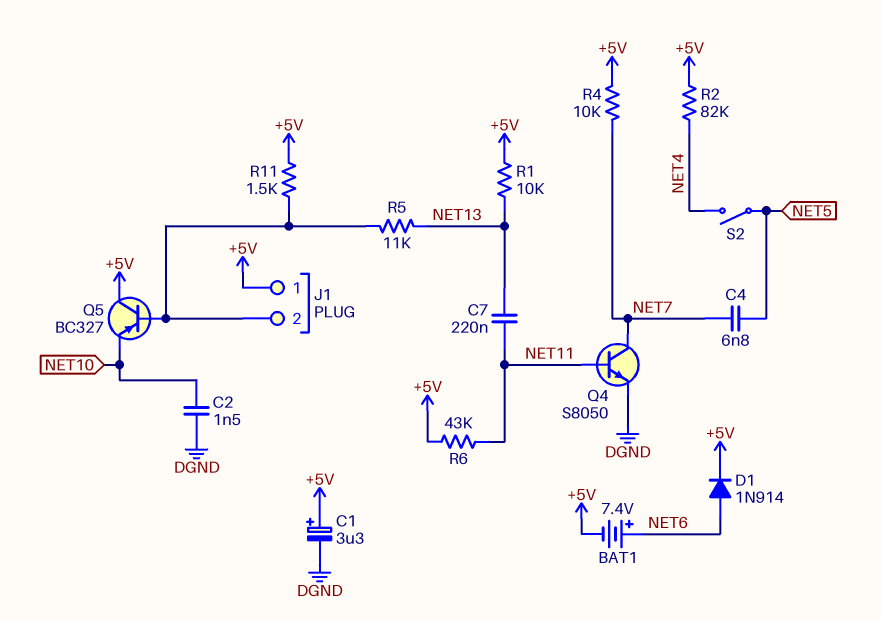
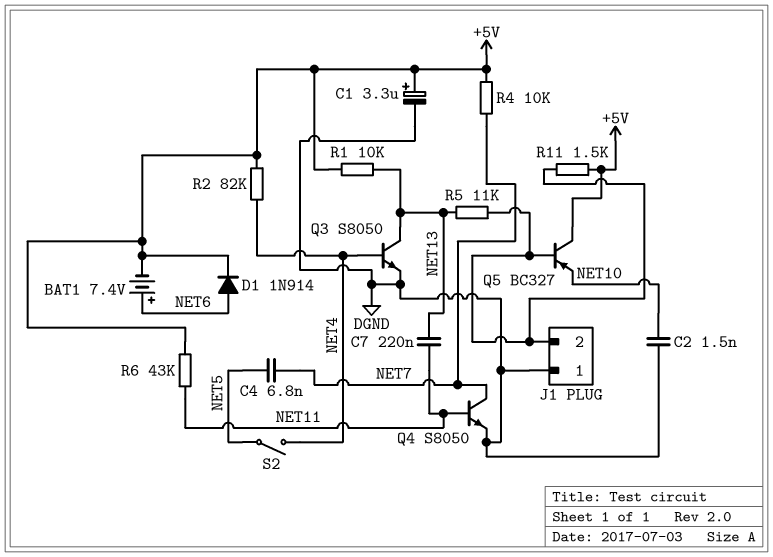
J1 pin 1: +5V -> DGND
Q3: none -> NPN S8050 (B NET4, C NET13, E DGND)

